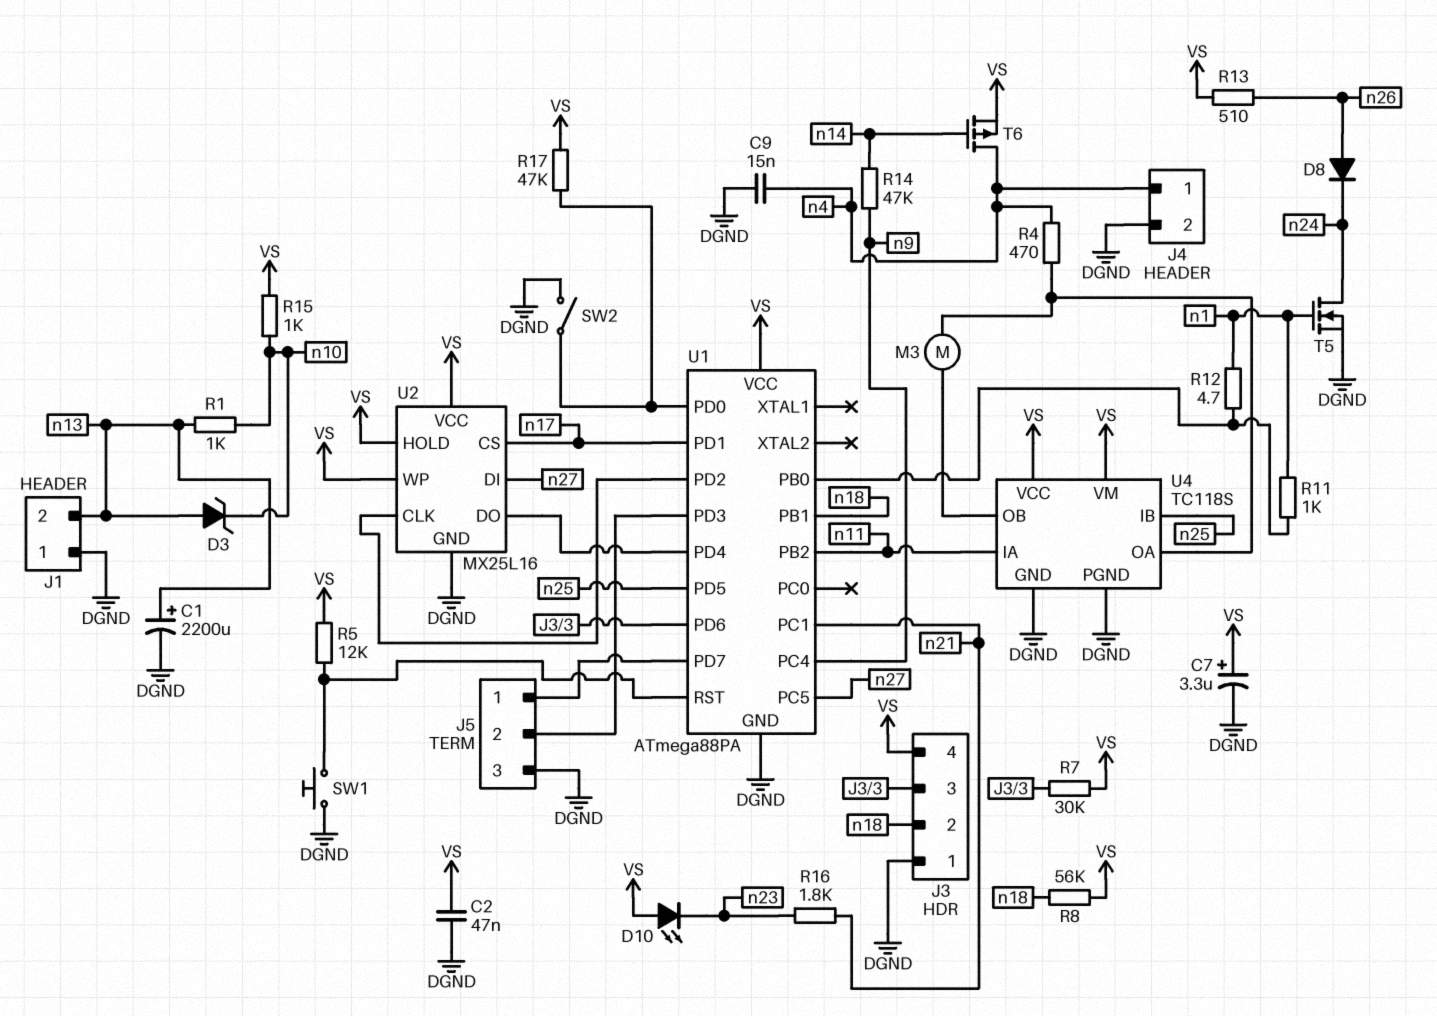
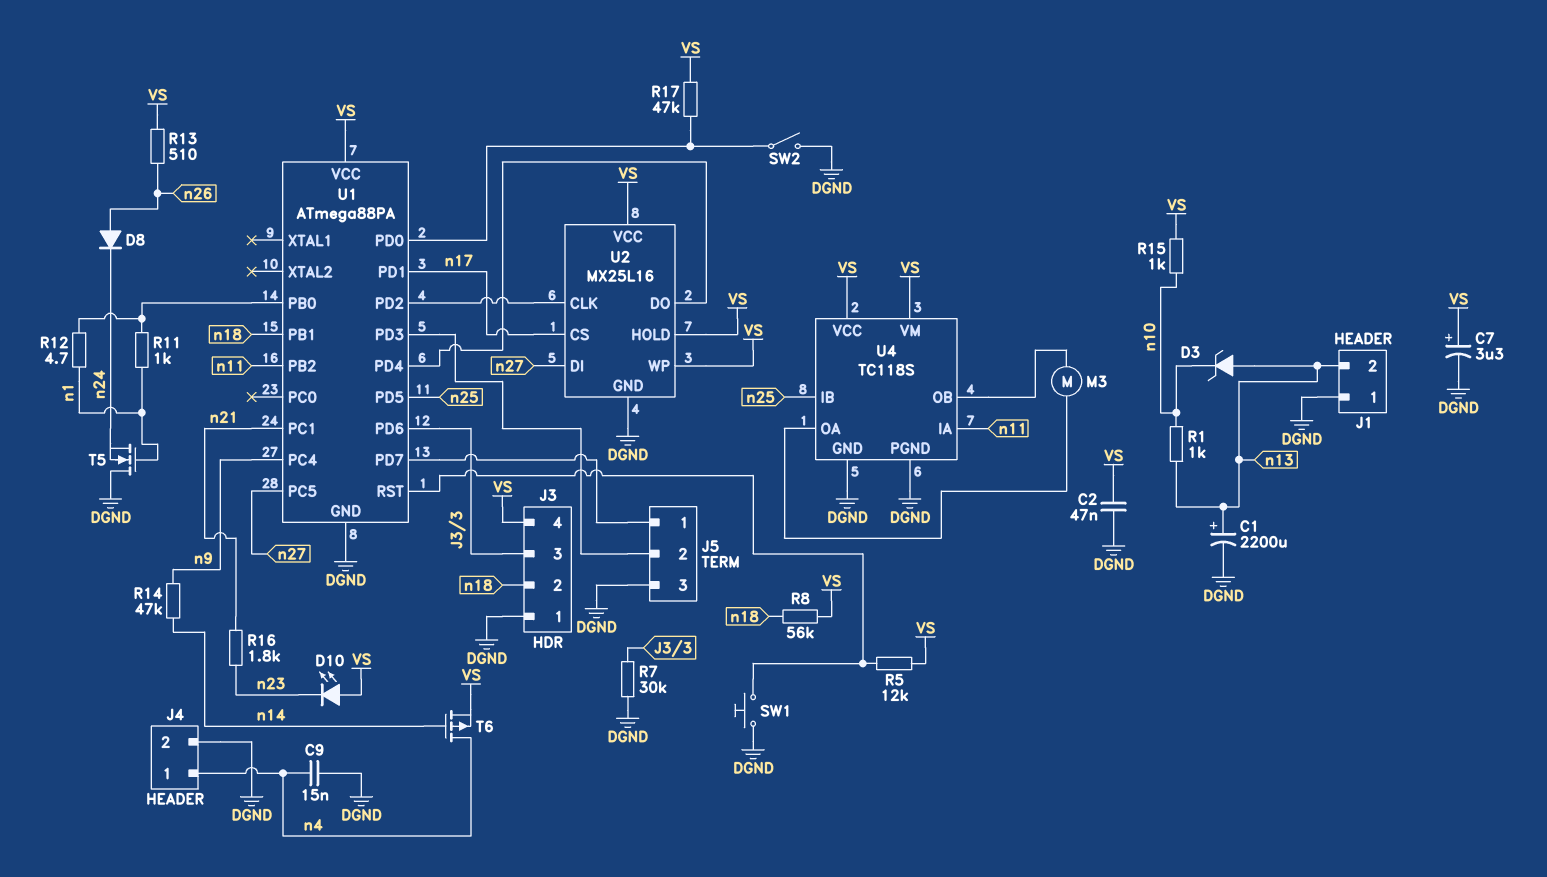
R4: 470 (U4/OA, n4) -> none
R7: 30k (J3/3, VS) -> 30k (DGND, J3/3)
T5: NMOS (G n1, D n24, S DGND) -> NMOS (G n1, D DGND, S n24)

